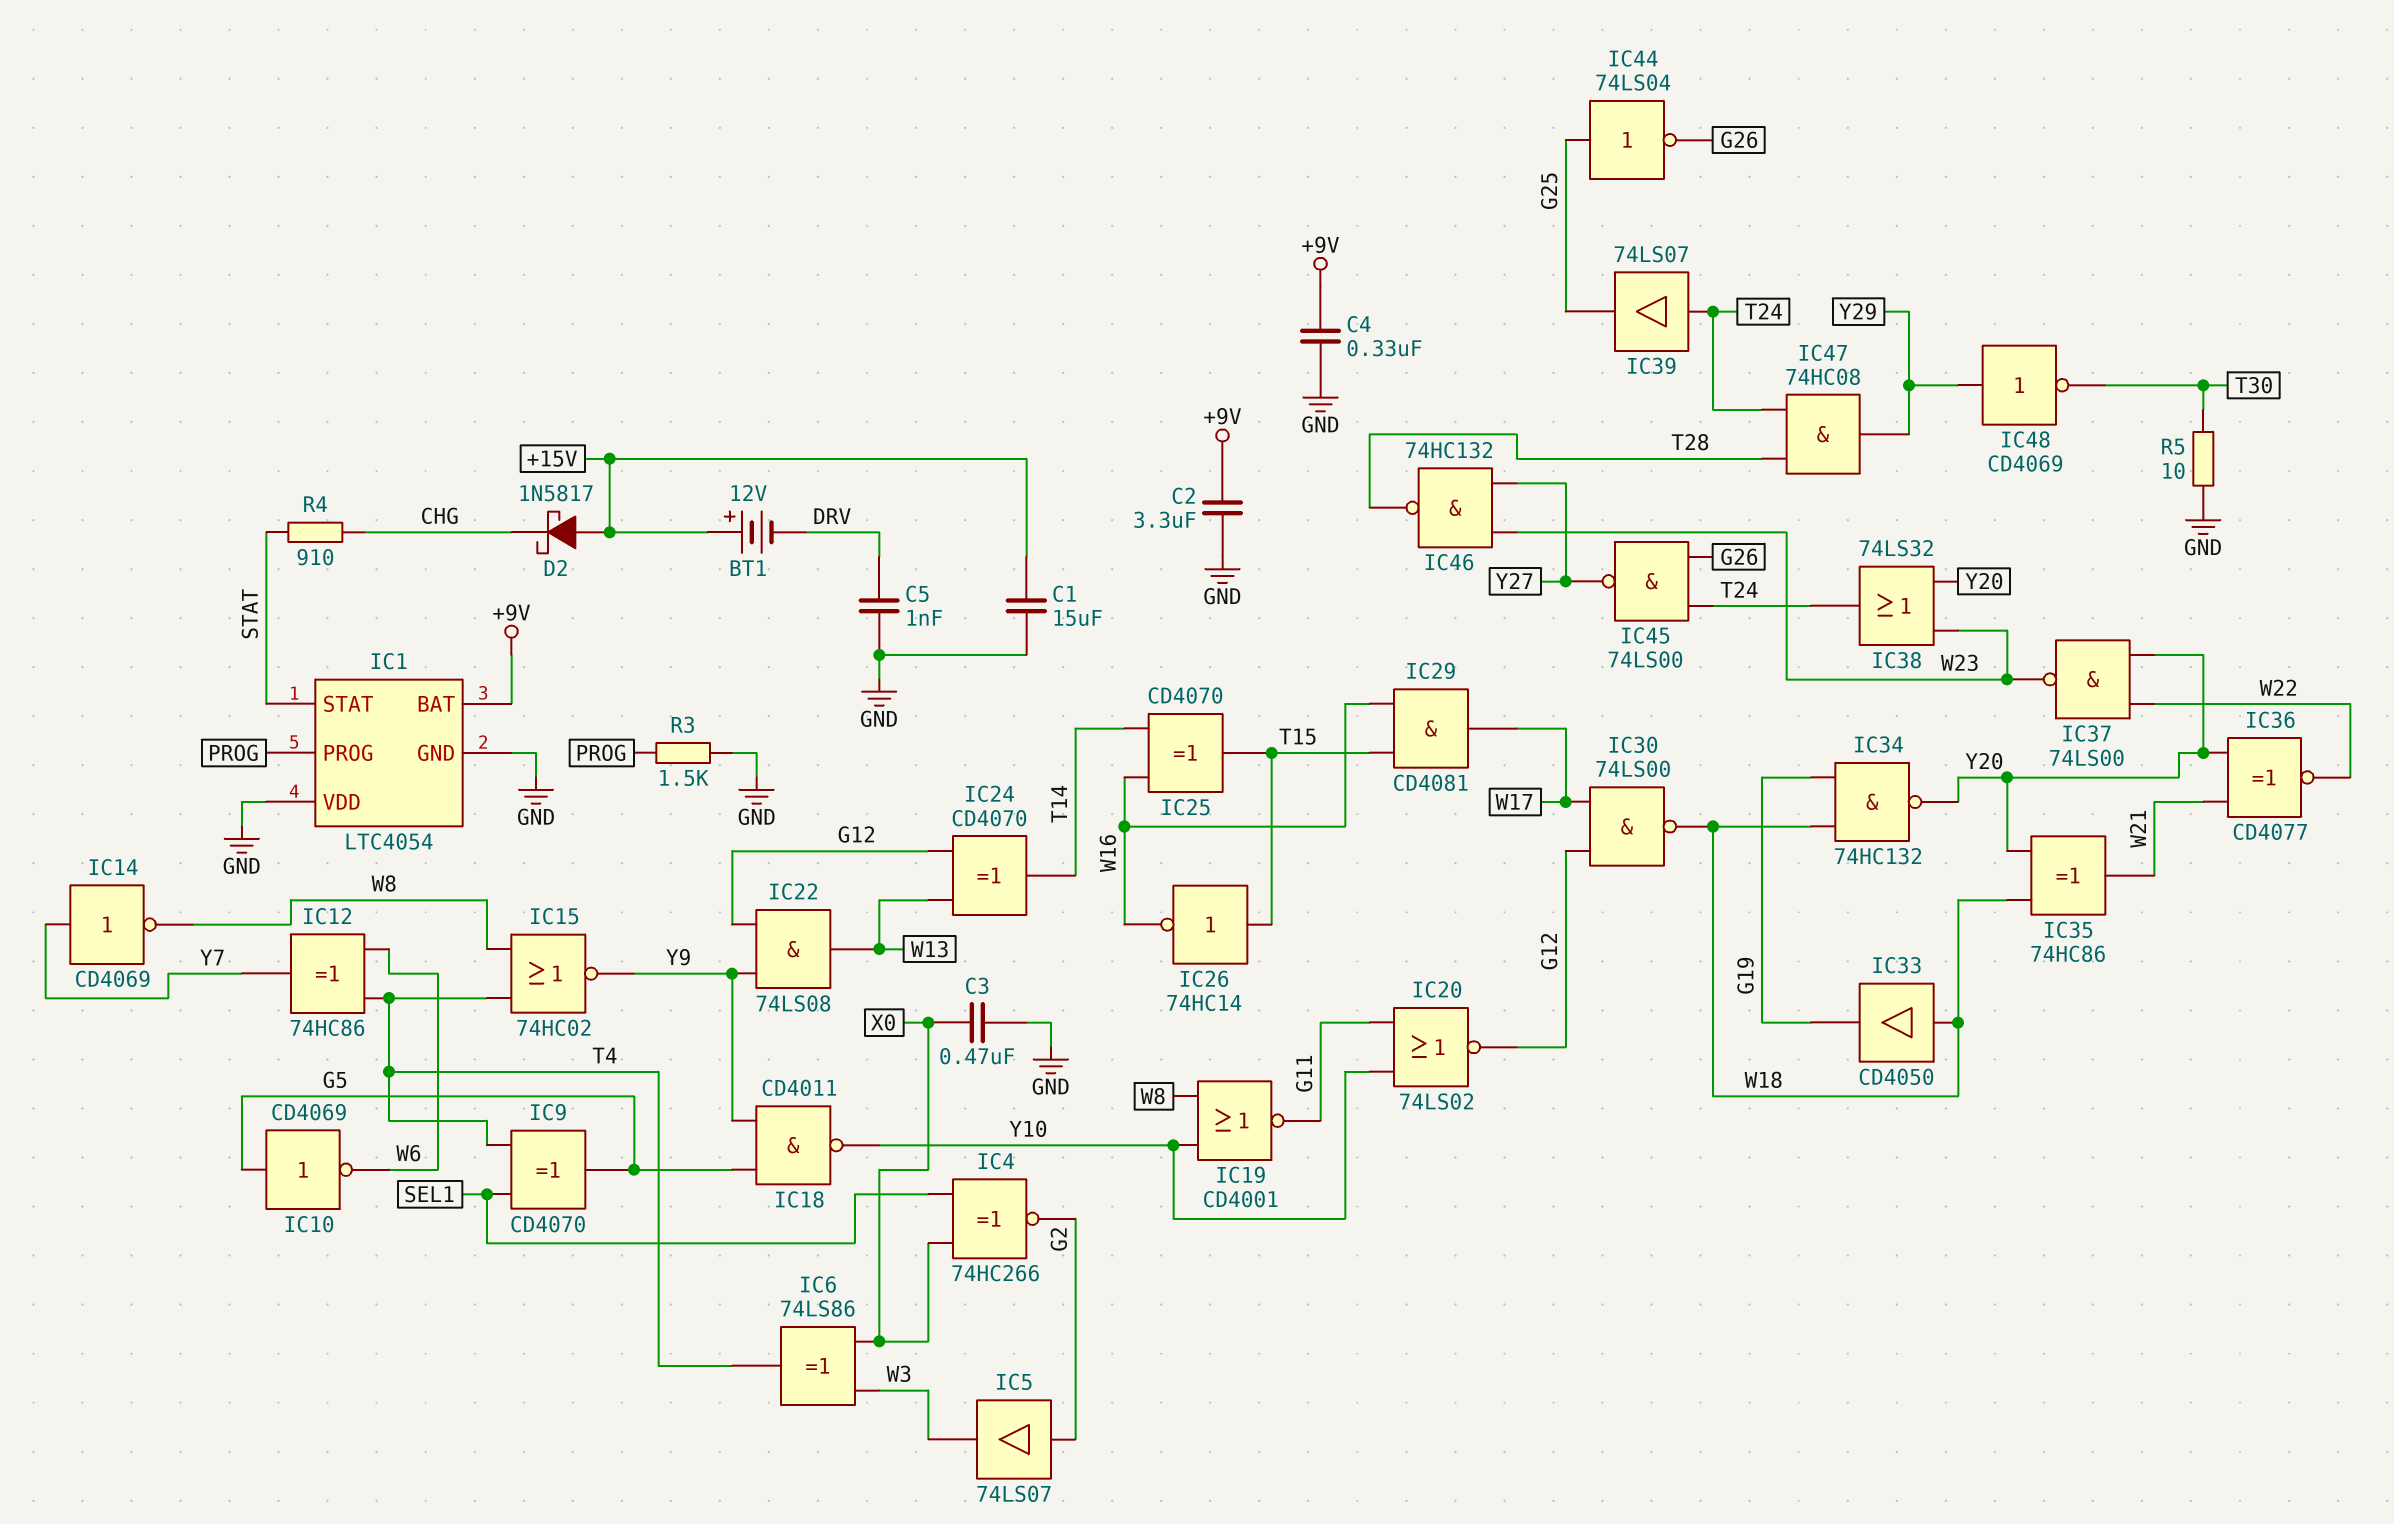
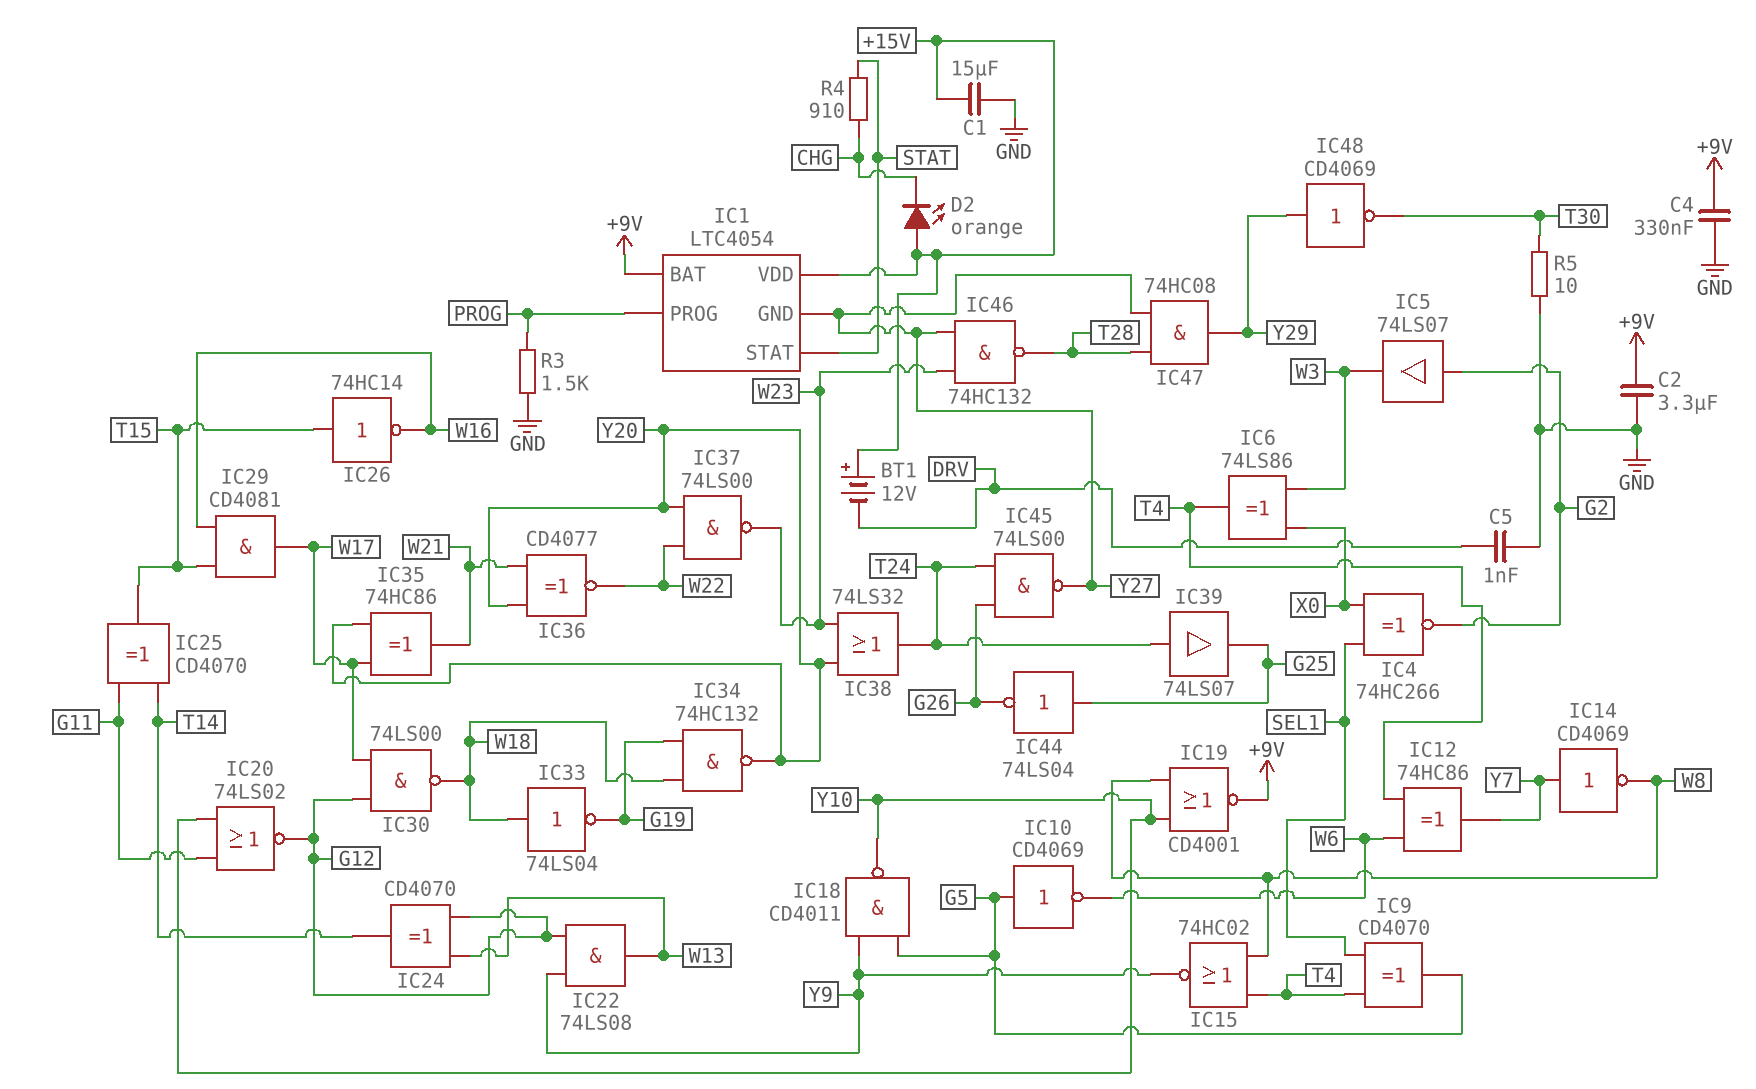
C3: 470nF (GND, X0) -> none
D2: schottky 1N5817 (A +15V, K CHG) -> LED orange (A +15V, K CHG)
IC1 pin GND: GND -> Y27
IC1 pin VDD: GND -> +15V
IC19: NOR CD4001 (in W8, in Y10, out G11) -> NOR CD4001 (in W8, in Y10, out +9V)
IC25: XOR CD4070 (in T14, in W16, out T15) -> XOR CD4070 (in G11, in T14, out T15)
IC33: buffer CD4050 (in W18, out G19) -> NOT 74LS04 (in W18, out G19)
IC35: XOR 74HC86 (in W18, in Y20, out W21) -> XOR 74HC86 (in W17, in Y20, out W21)
IC47: AND 74HC08 (in T24, in T28, out Y29) -> AND 74HC08 (in T28, in Y27, out Y29)

